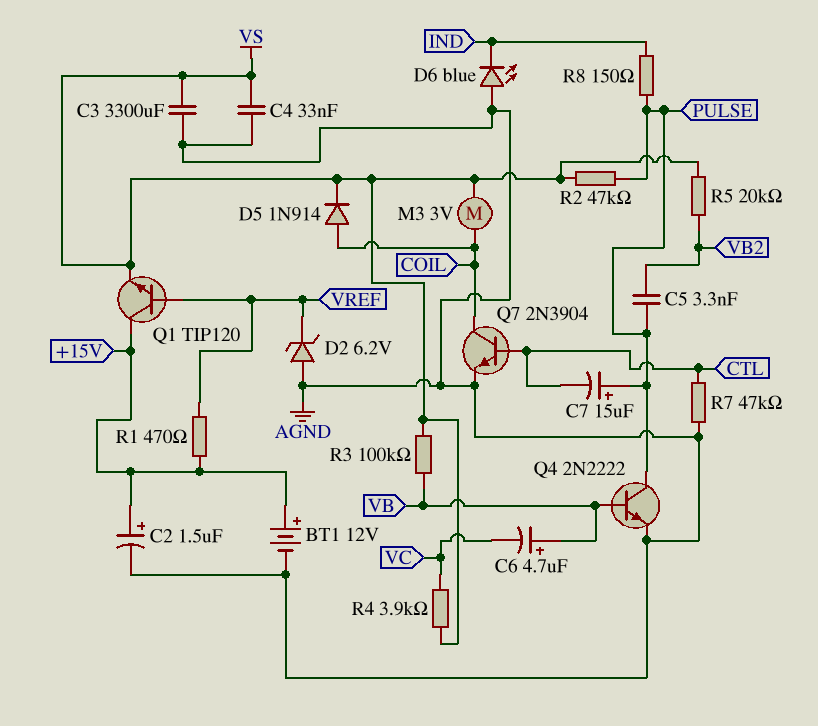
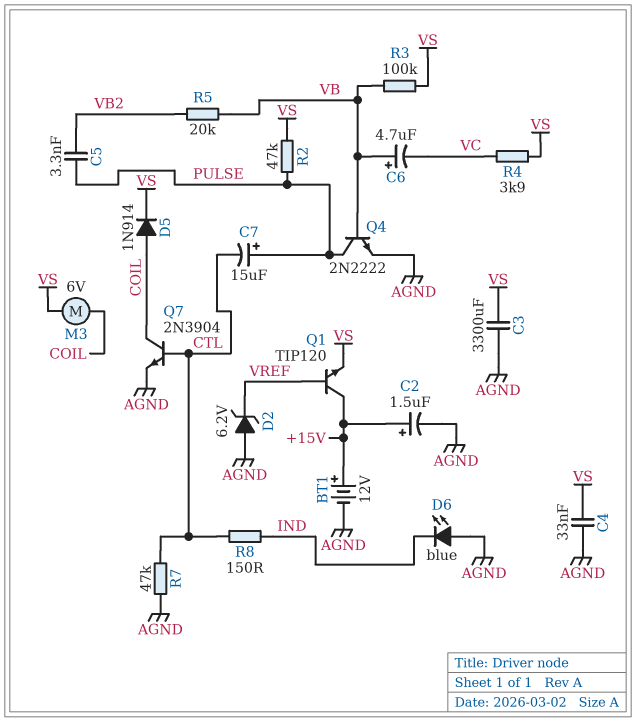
M3: motor 3V (COIL, VS) -> motor 6V (COIL, VS)
R1: 470 (+15V, VREF) -> none
R5: 20k (VB2, VS) -> 20k (VB, VB2)
R8: 150 (IND, PULSE) -> 150 (CTL, IND)

